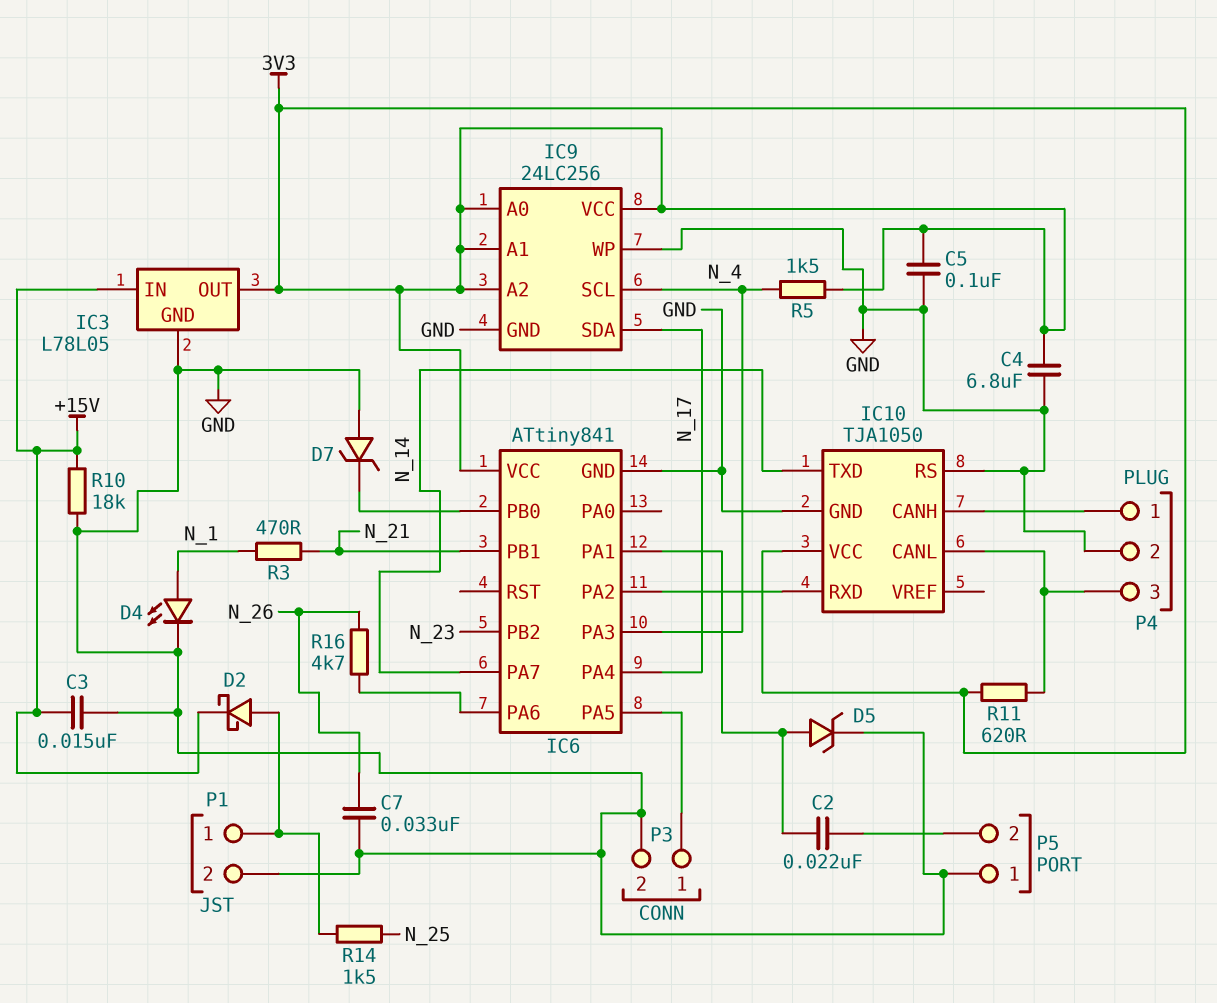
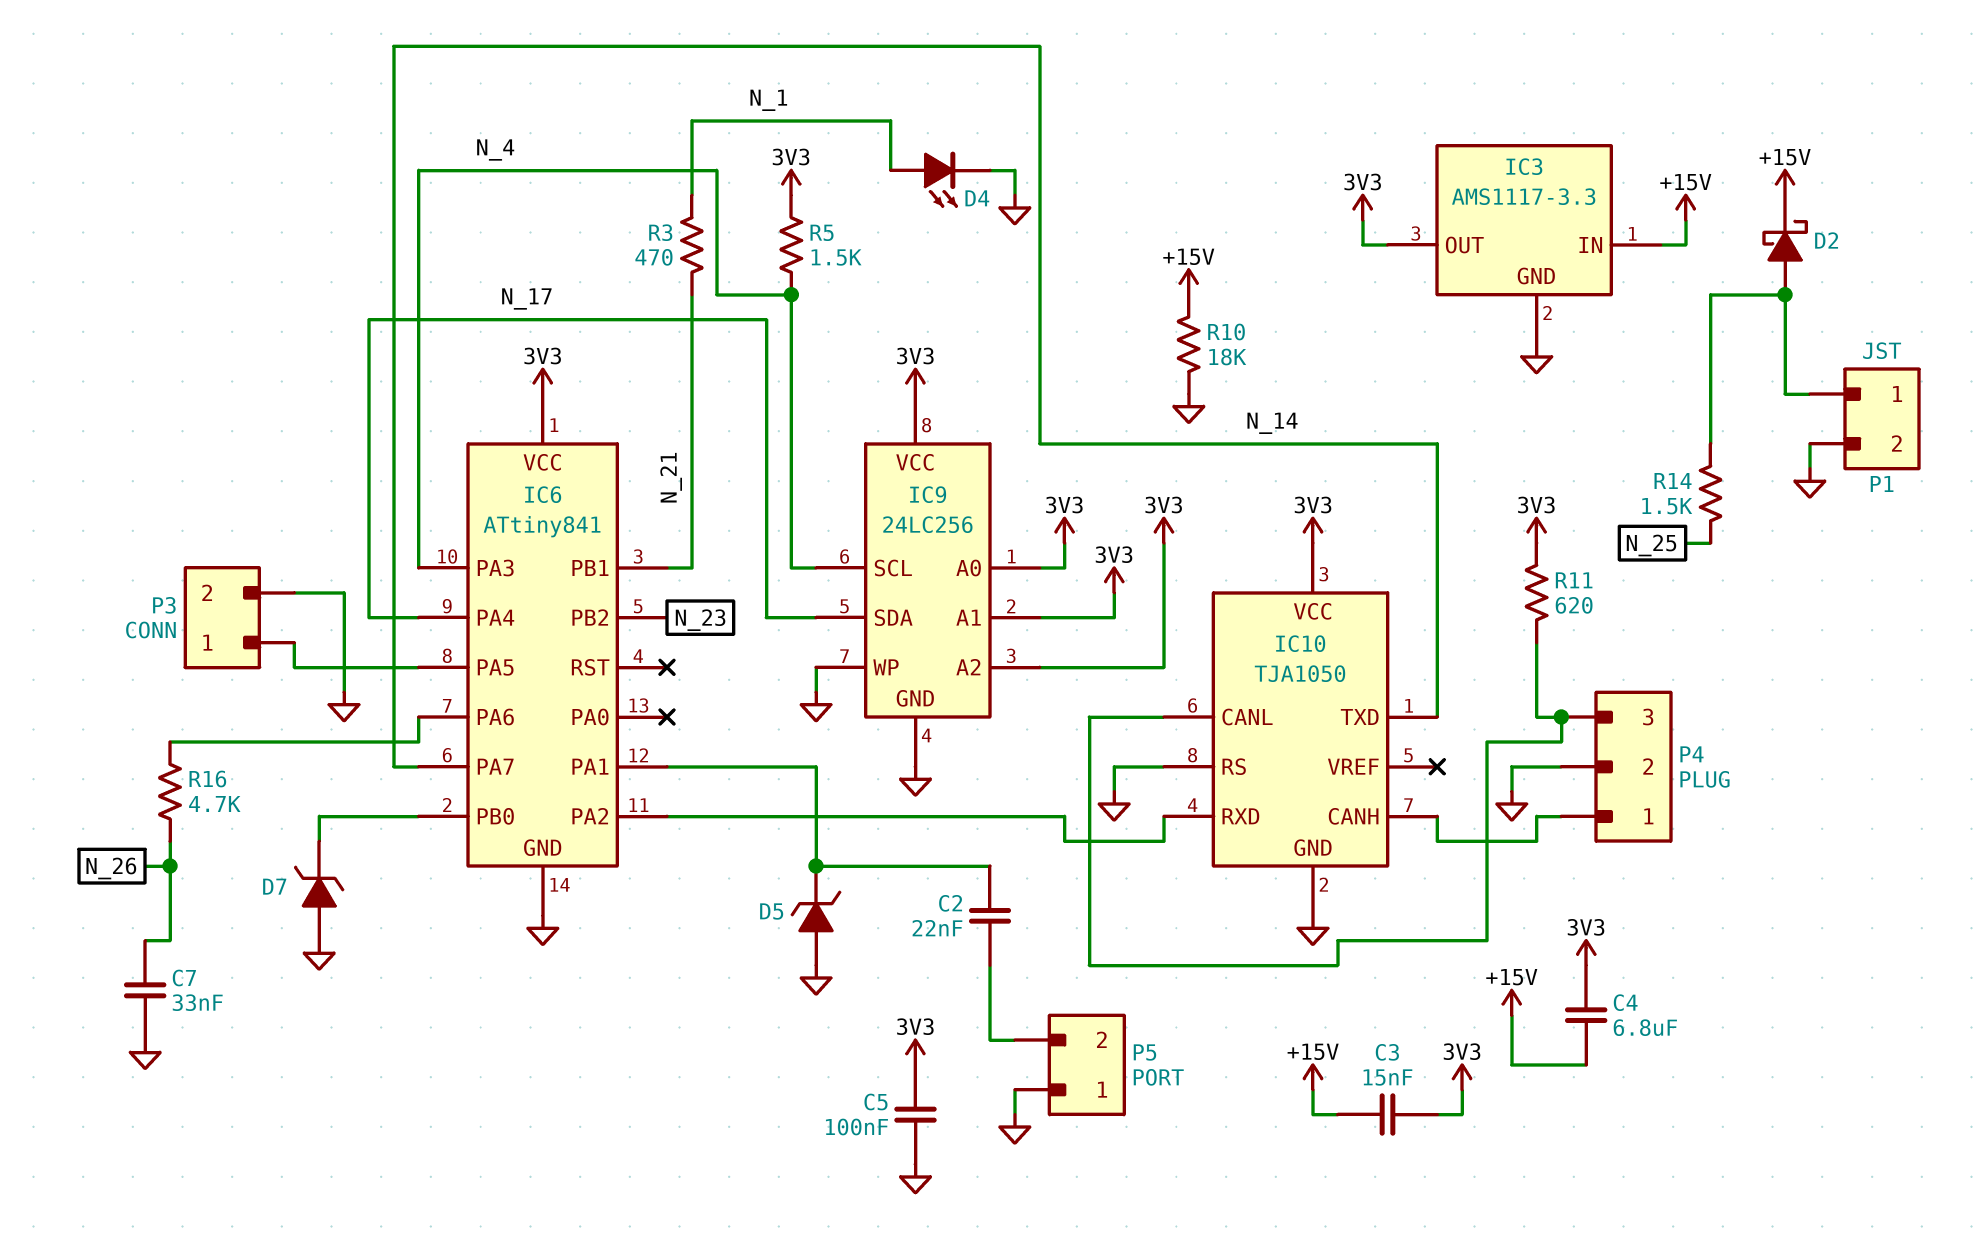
C3: 15nF (+15V, GND) -> 15nF (+15V, 3V3)
C4: 6.8uF (3V3, GND) -> 6.8uF (+15V, 3V3)
D5: zener (A IC6/PA1, K GND) -> zener (A GND, K IC6/PA1)
IC3: L78L05 -> AMS1117-3.3

